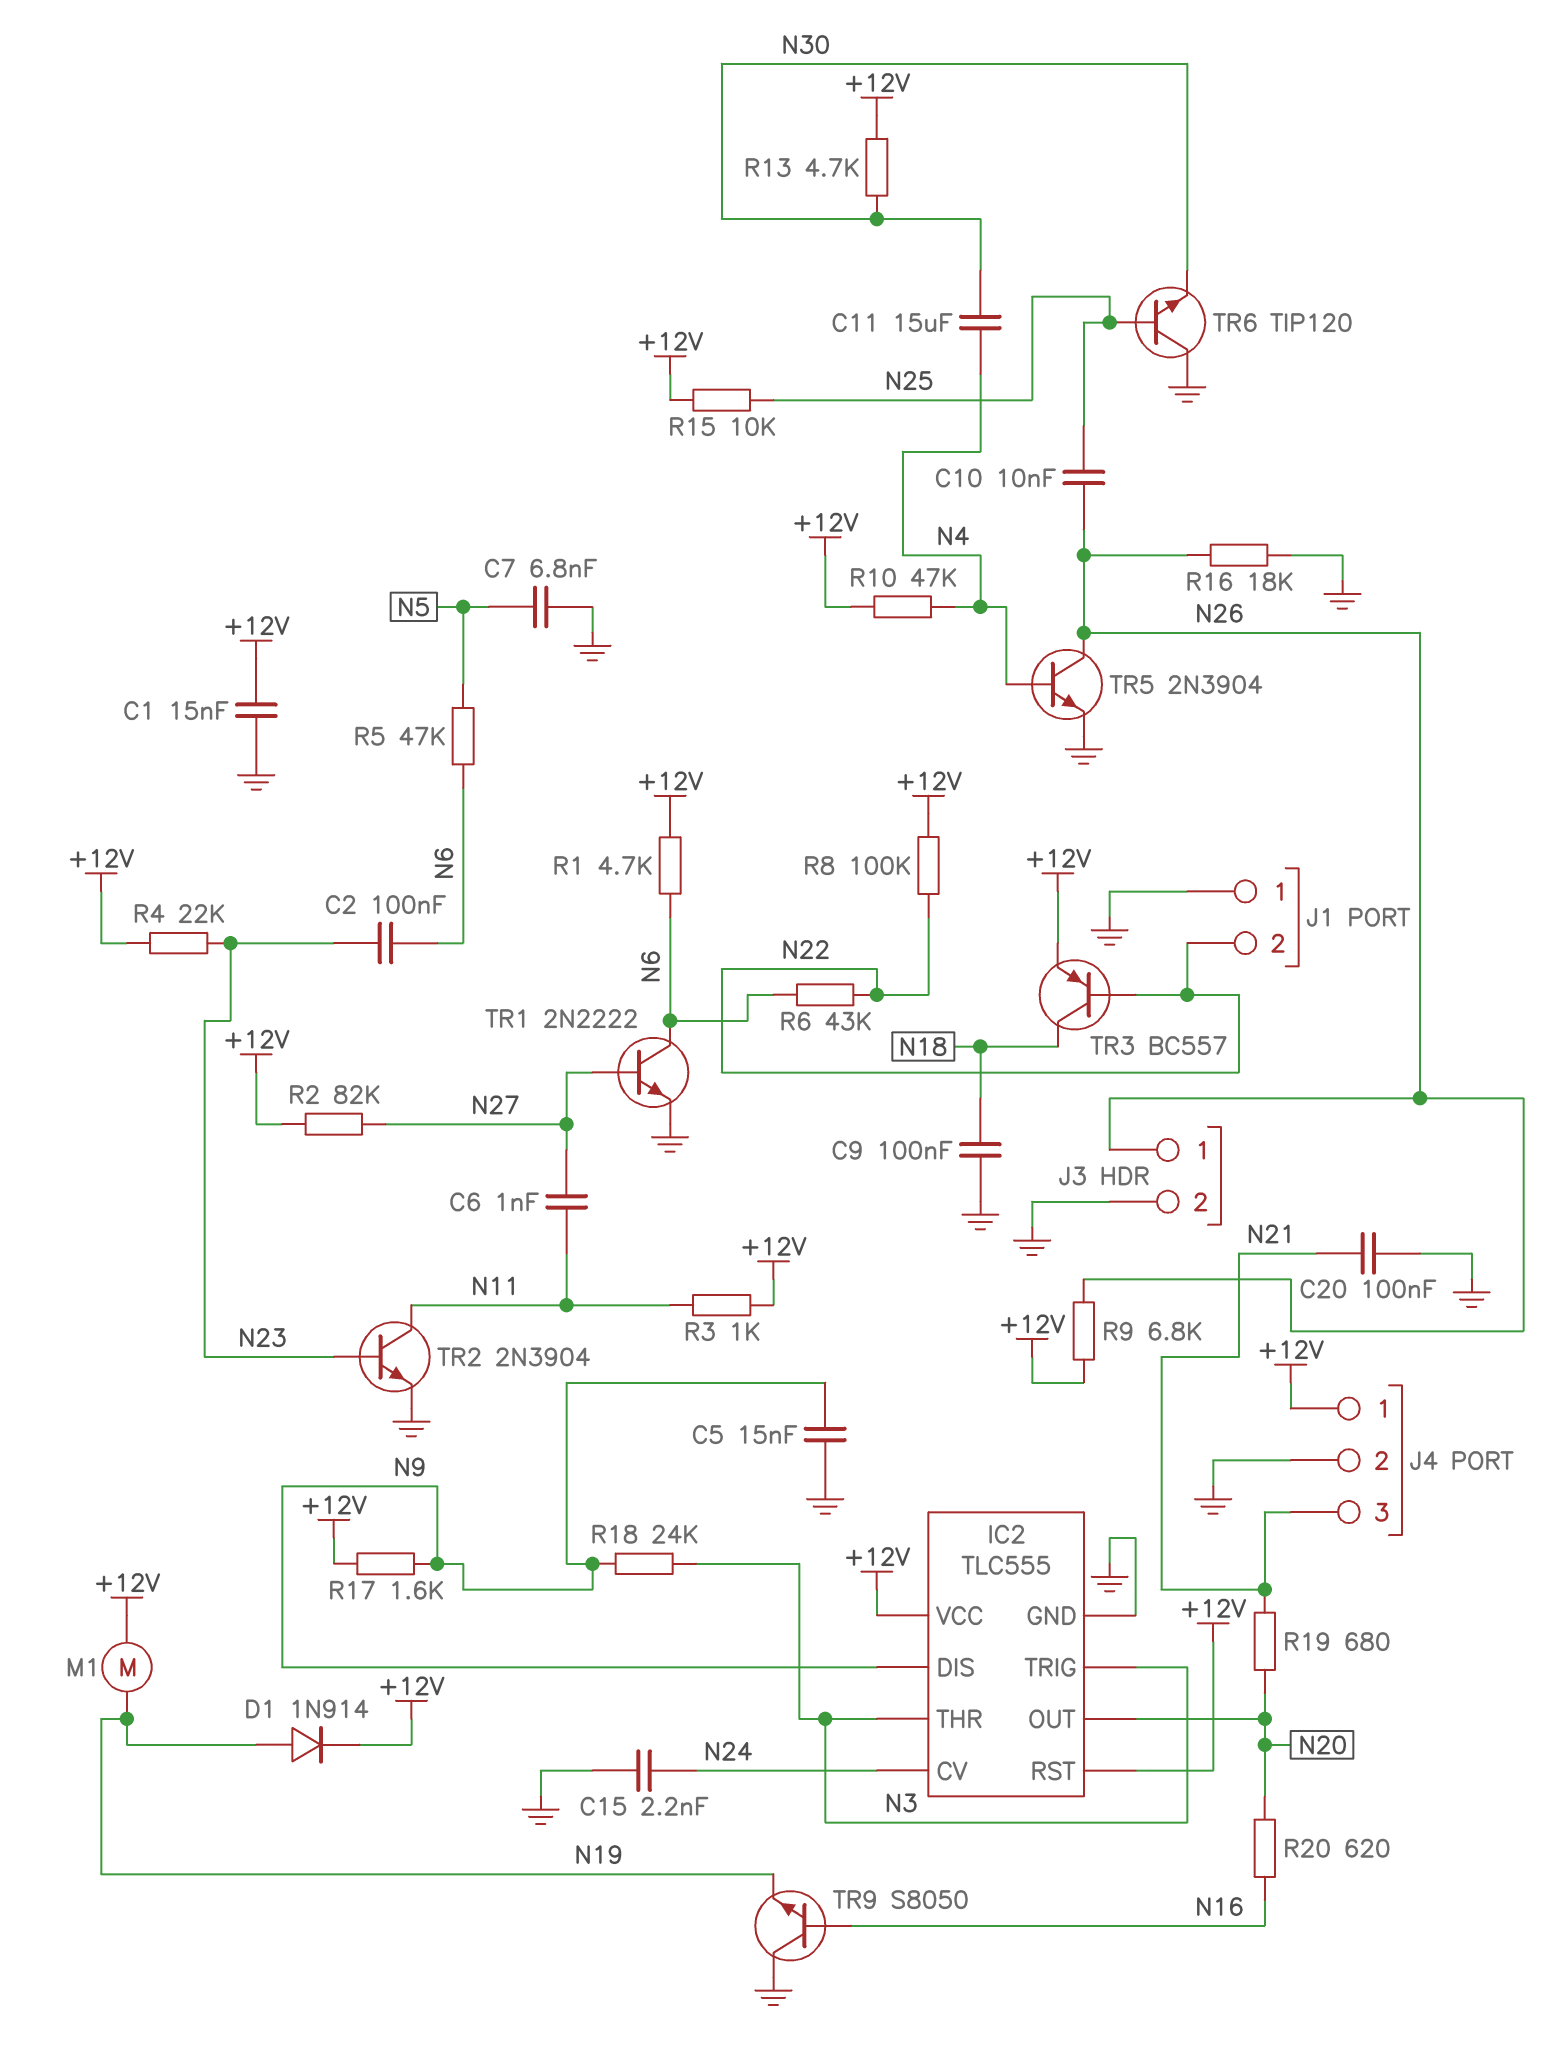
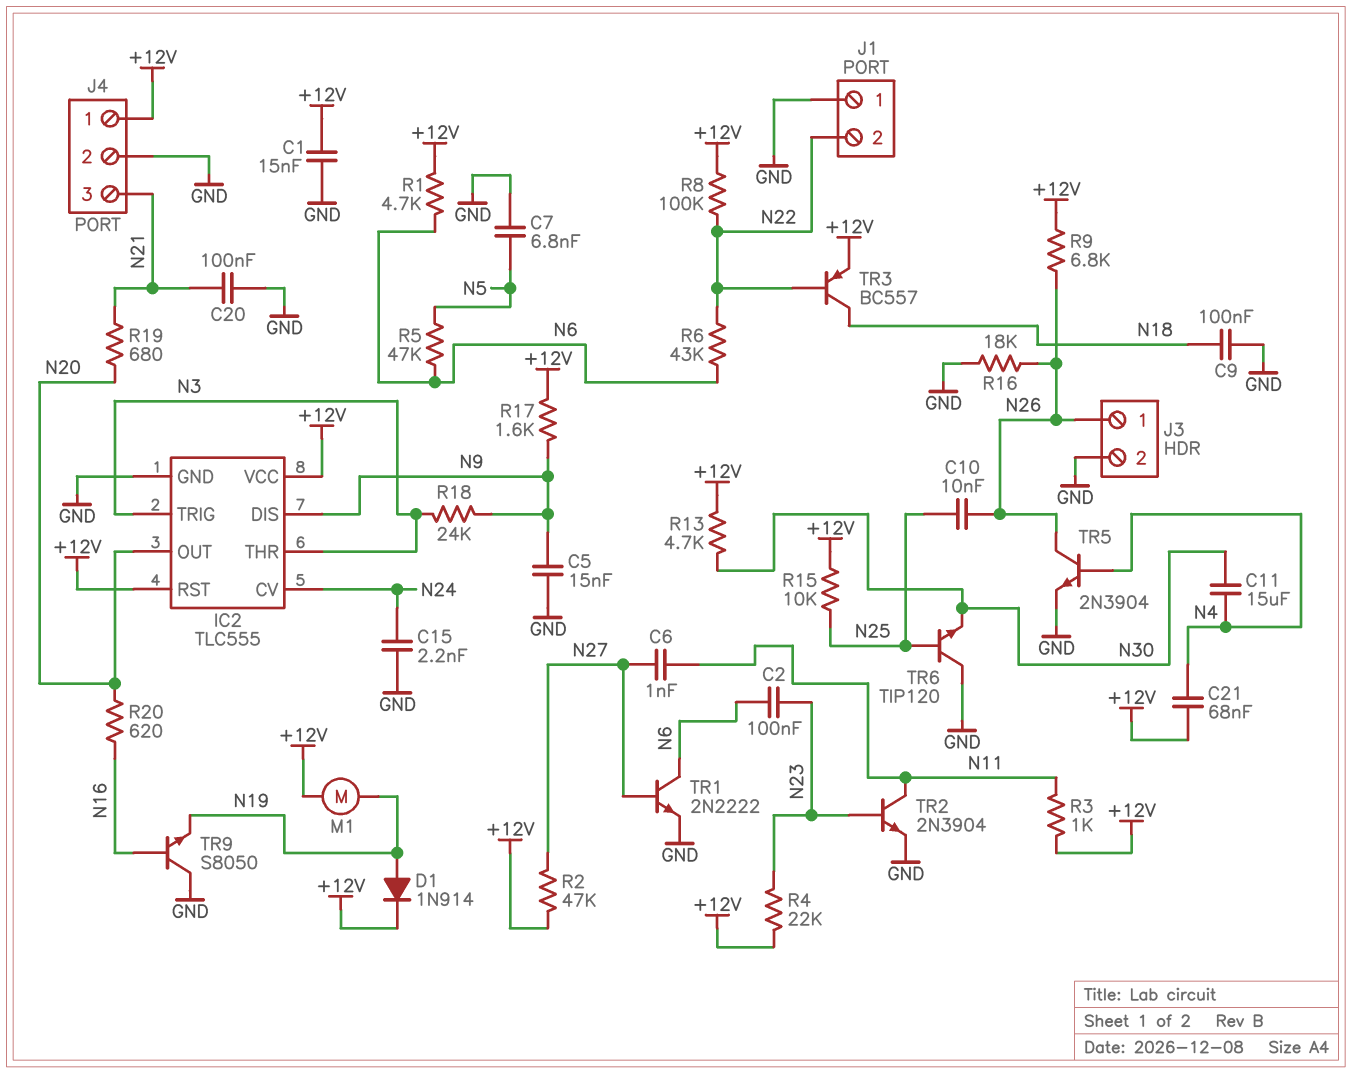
C21: none -> 68nF (+12V, N4)
R2: 82k (+12V, N27) -> 47k (+12V, N27)
R10: 47k (+12V, N4) -> none

